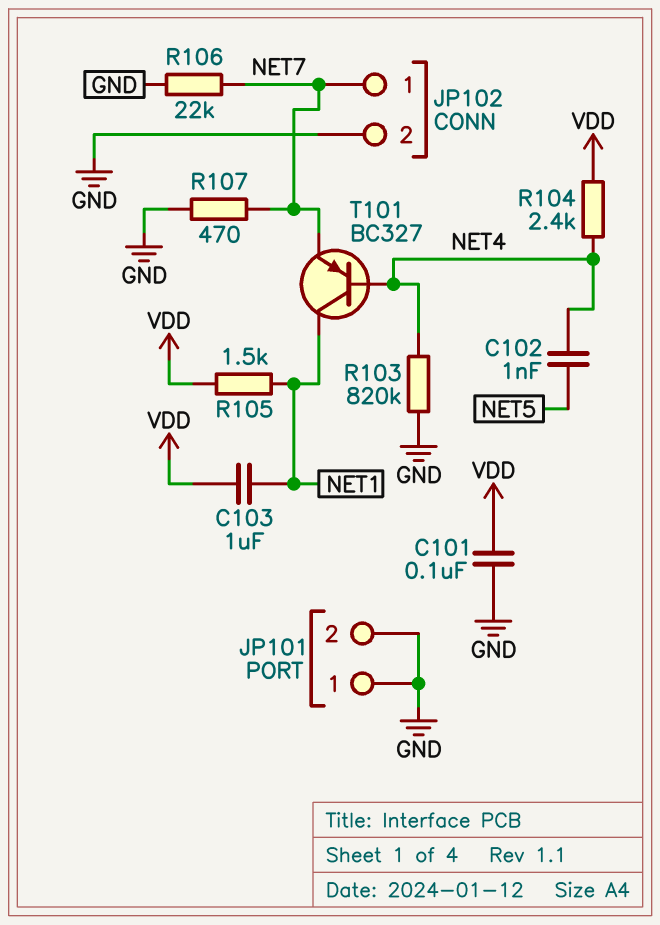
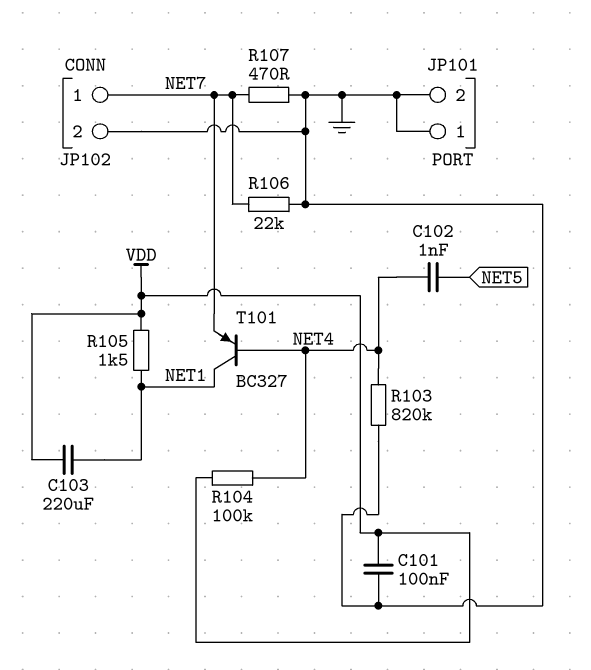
C103: 1uF (NET1, VDD) -> 220uF (NET1, VDD)
R104: 2.4k (NET4, VDD) -> 100k (NET4, VDD)

